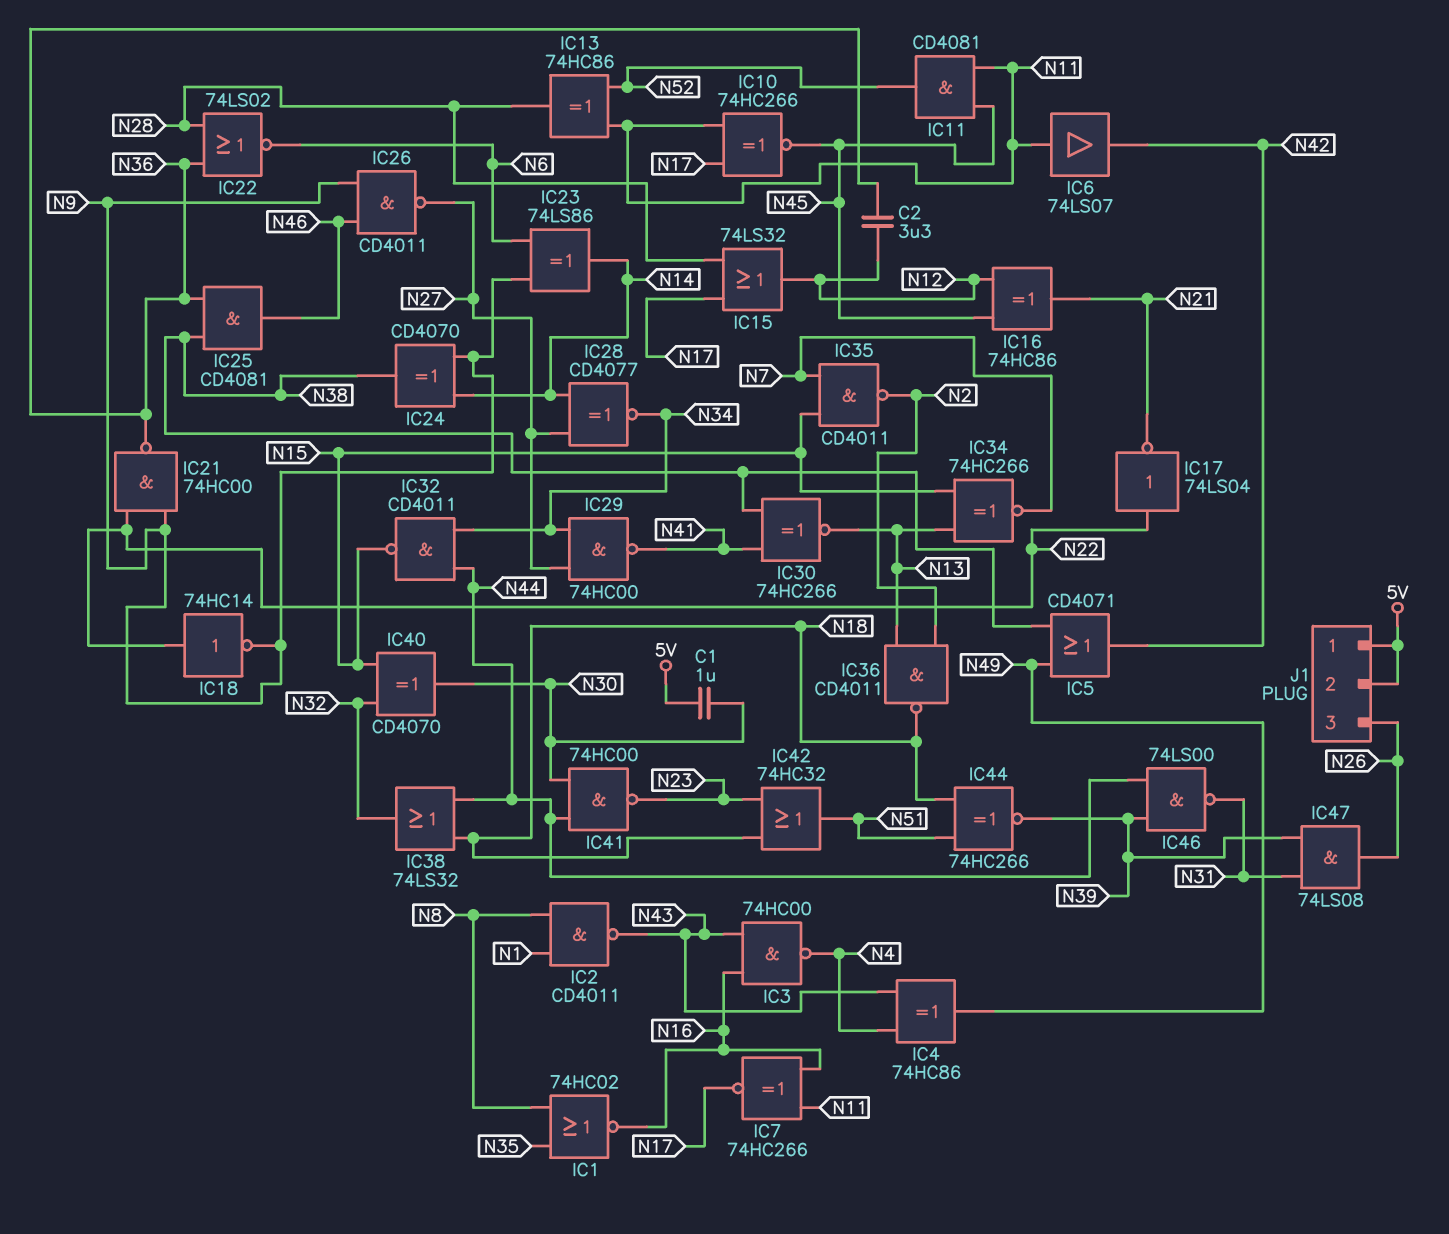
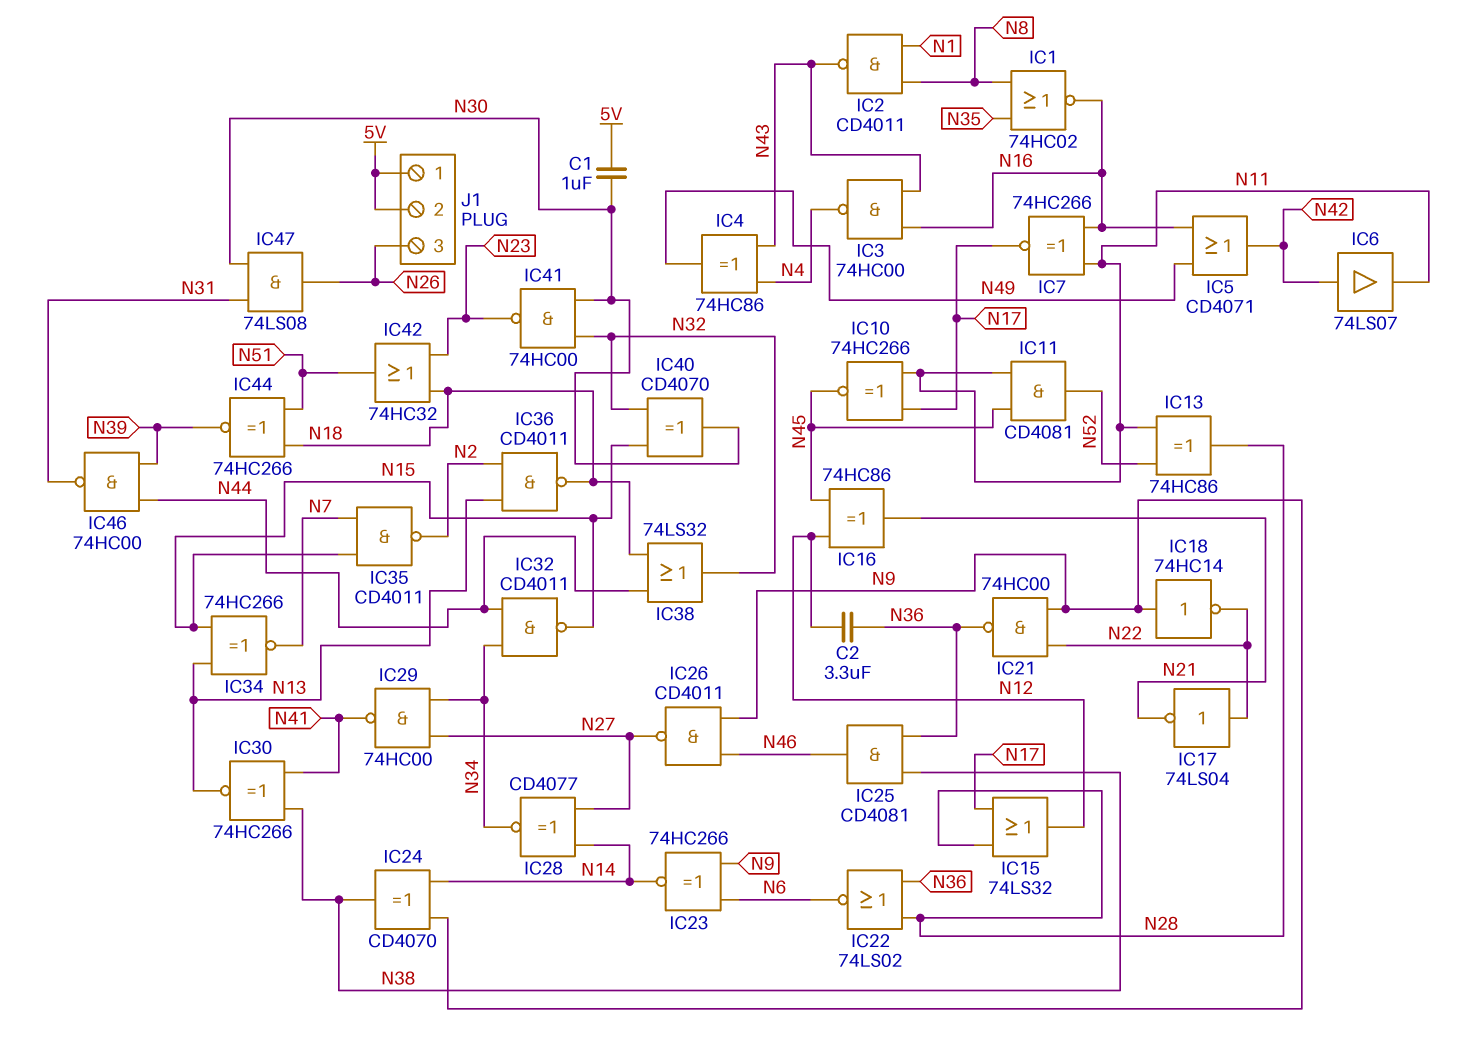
IC5: OR CD4071 (in N38, in N49, out N42) -> OR CD4071 (in N16, in N49, out N42)
IC6: buffer 74LS07 (in N11, out N42) -> buffer 74LS07 (in N42, out N11)
IC18: NOT 74HC14 (in N22, out N9) -> NOT 74HC14 (in N9, out N22)
IC23: XOR 74LS86 (in N6, in N9, out N14) -> XNOR 74HC266 (in N6, in N9, out N14)
IC41: NAND 74HC00 (in N30, in N44, out N23) -> NAND 74HC00 (in N30, in N32, out N23)
IC46: NAND 74LS00 (in N39, in N44, out N31) -> NAND 74HC00 (in N39, in N44, out N31)
IC47: AND 74LS08 (in N31, in N39, out N26) -> AND 74LS08 (in N30, in N31, out N26)

